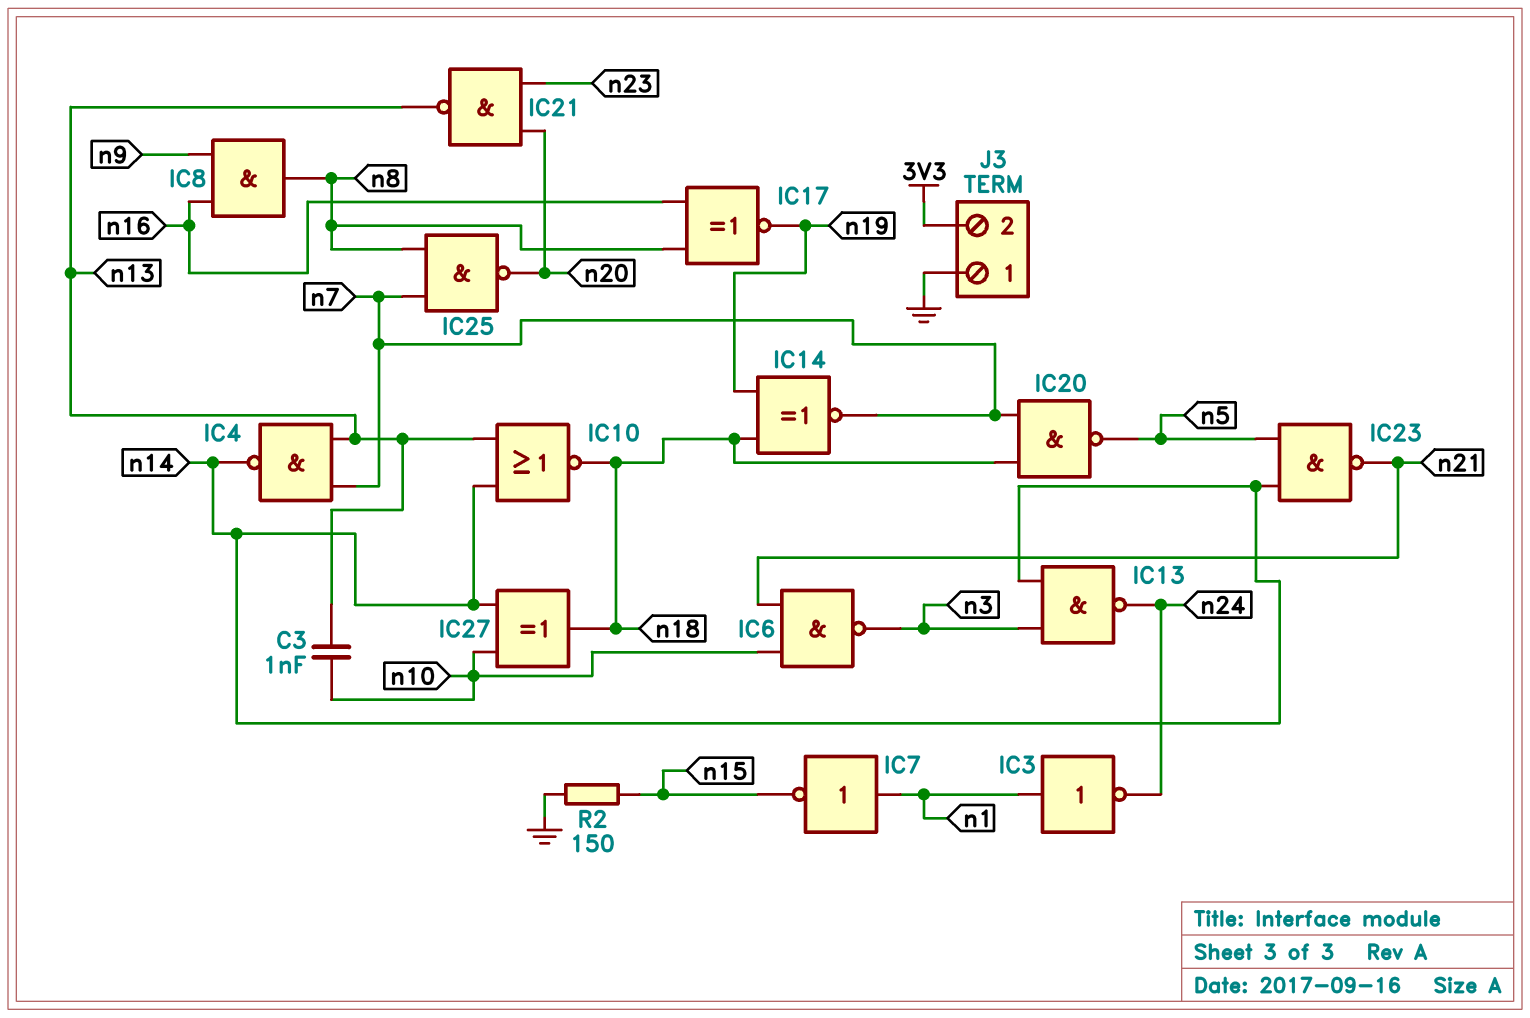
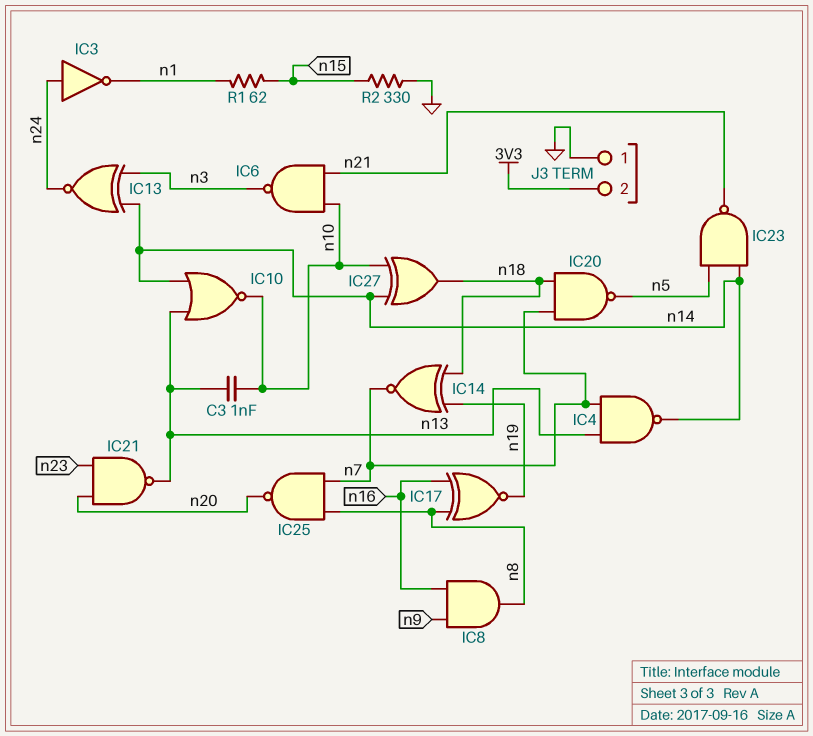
IC3: NOT (in n1, out n24) -> NOT (in n24, out n1)
IC7: NOT (in n1, out n15) -> none
IC10: NOR (in n13, in n14, out n18) -> NOR (in n13, in n14, out n10)
IC13: NAND (in n3, in n14, out n24) -> XNOR (in n3, in n14, out n24)
R1: none -> 62 (n1, n15)
R2: 150 (GND, n15) -> 330 (GND, n15)

